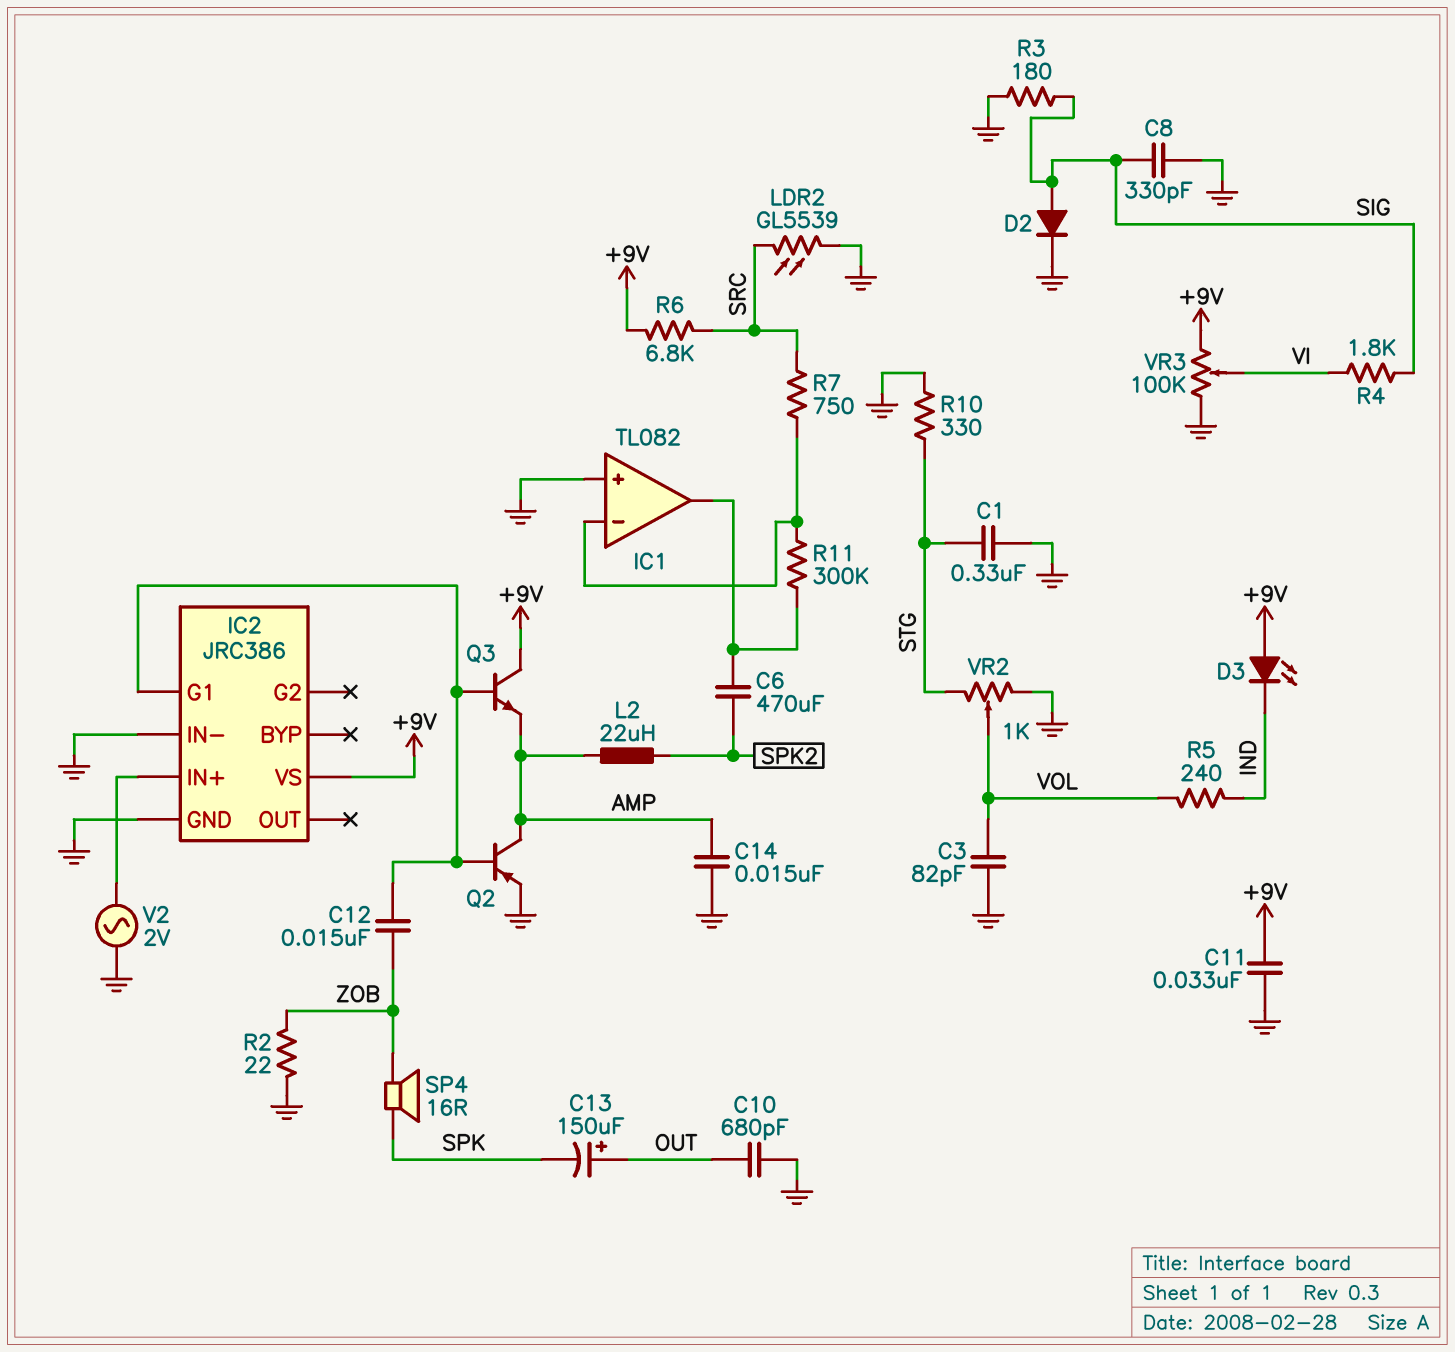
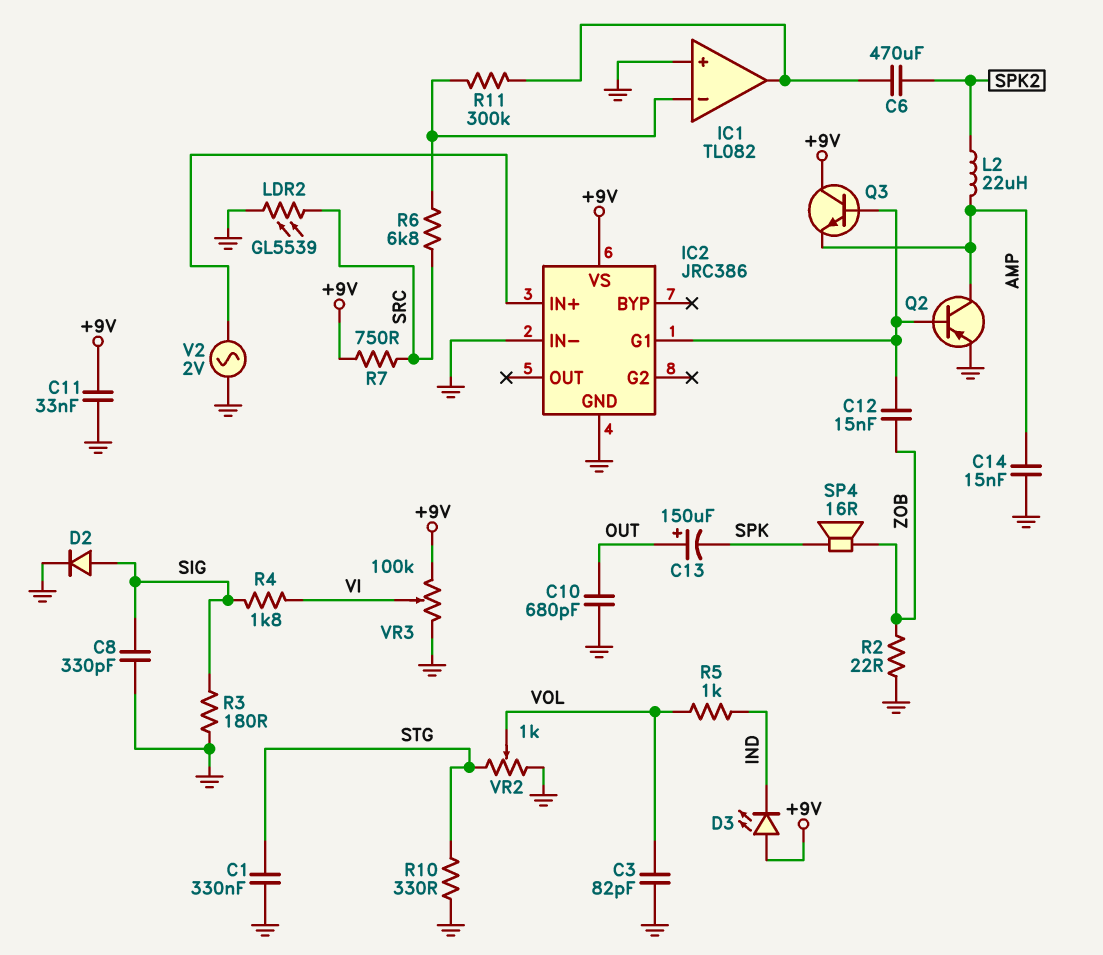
R5: 240 (IND, VOL) -> 1k (IND, VOL)
R6: 6.8k (+9V, SRC) -> 6.8k (IC1/in-, SRC)
R7: 750 (IC1/in-, SRC) -> 750 (+9V, SRC)

